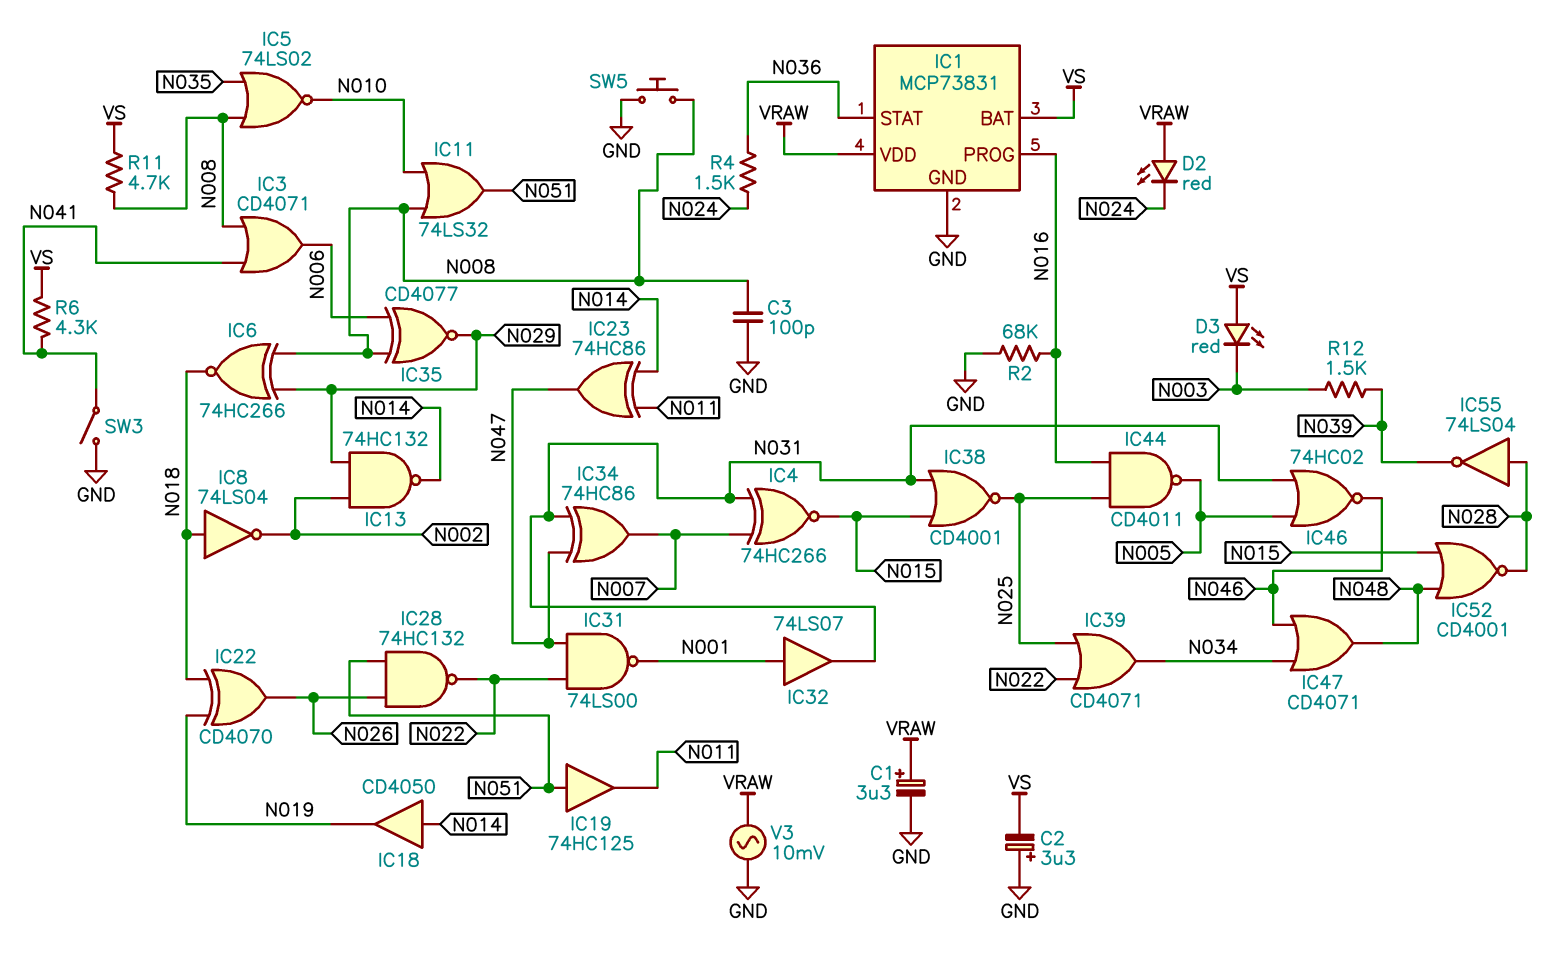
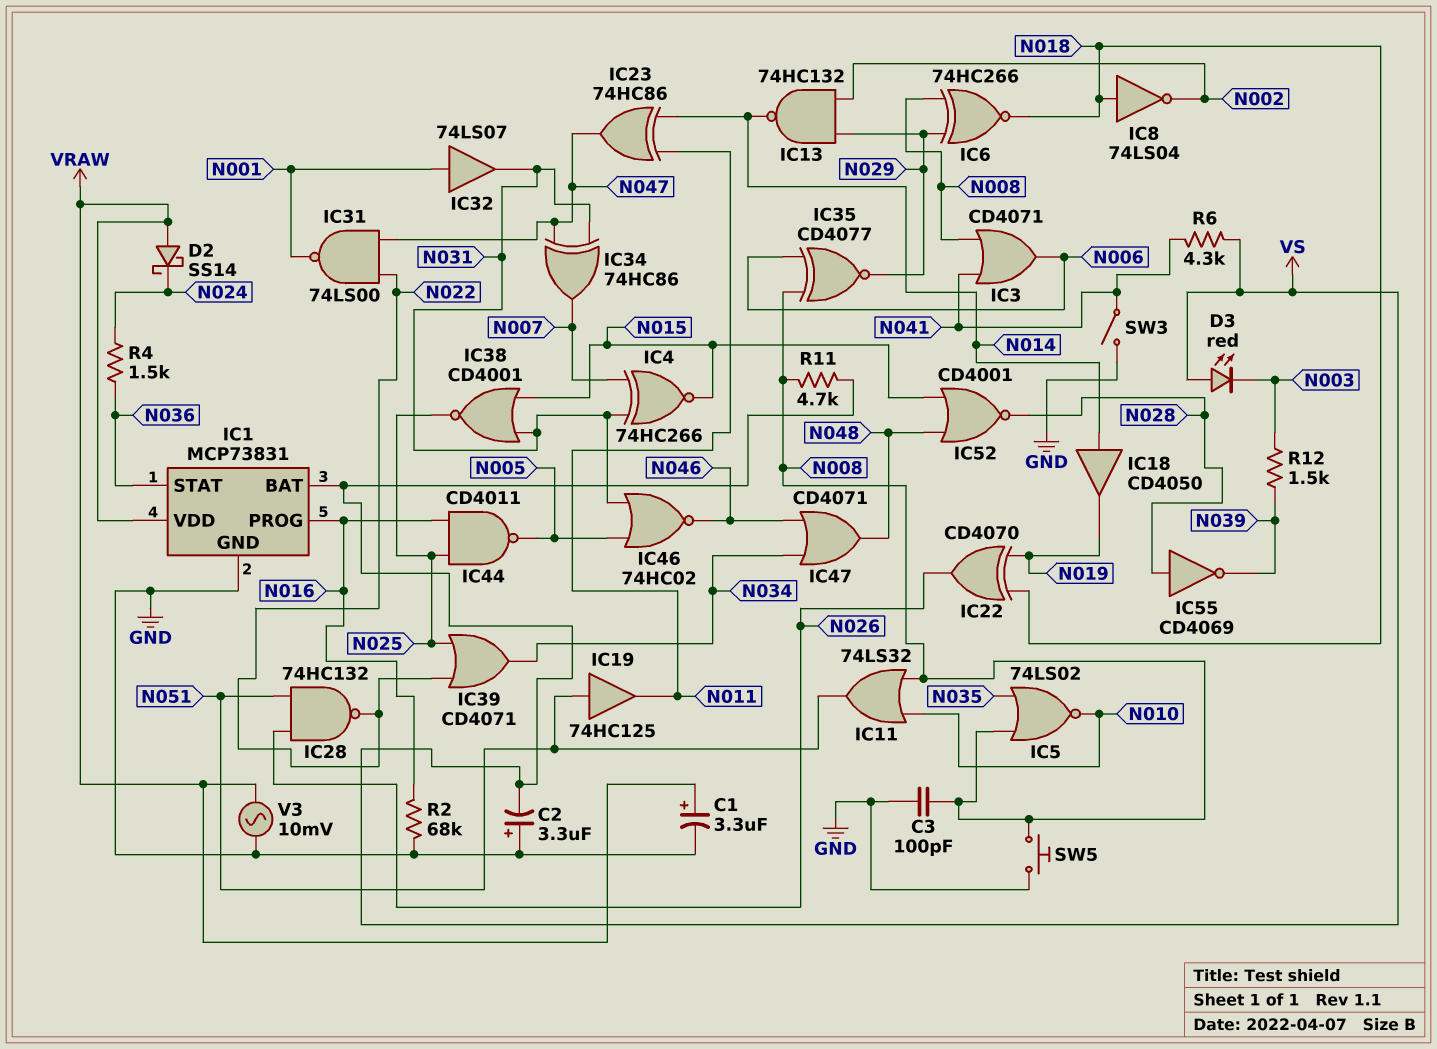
D2: LED red (A VRAW, K N024) -> schottky SS14 (A VRAW, K N024)
IC55: NOT 74LS04 (in N028, out N039) -> NOT CD4069 (in N028, out N039)

